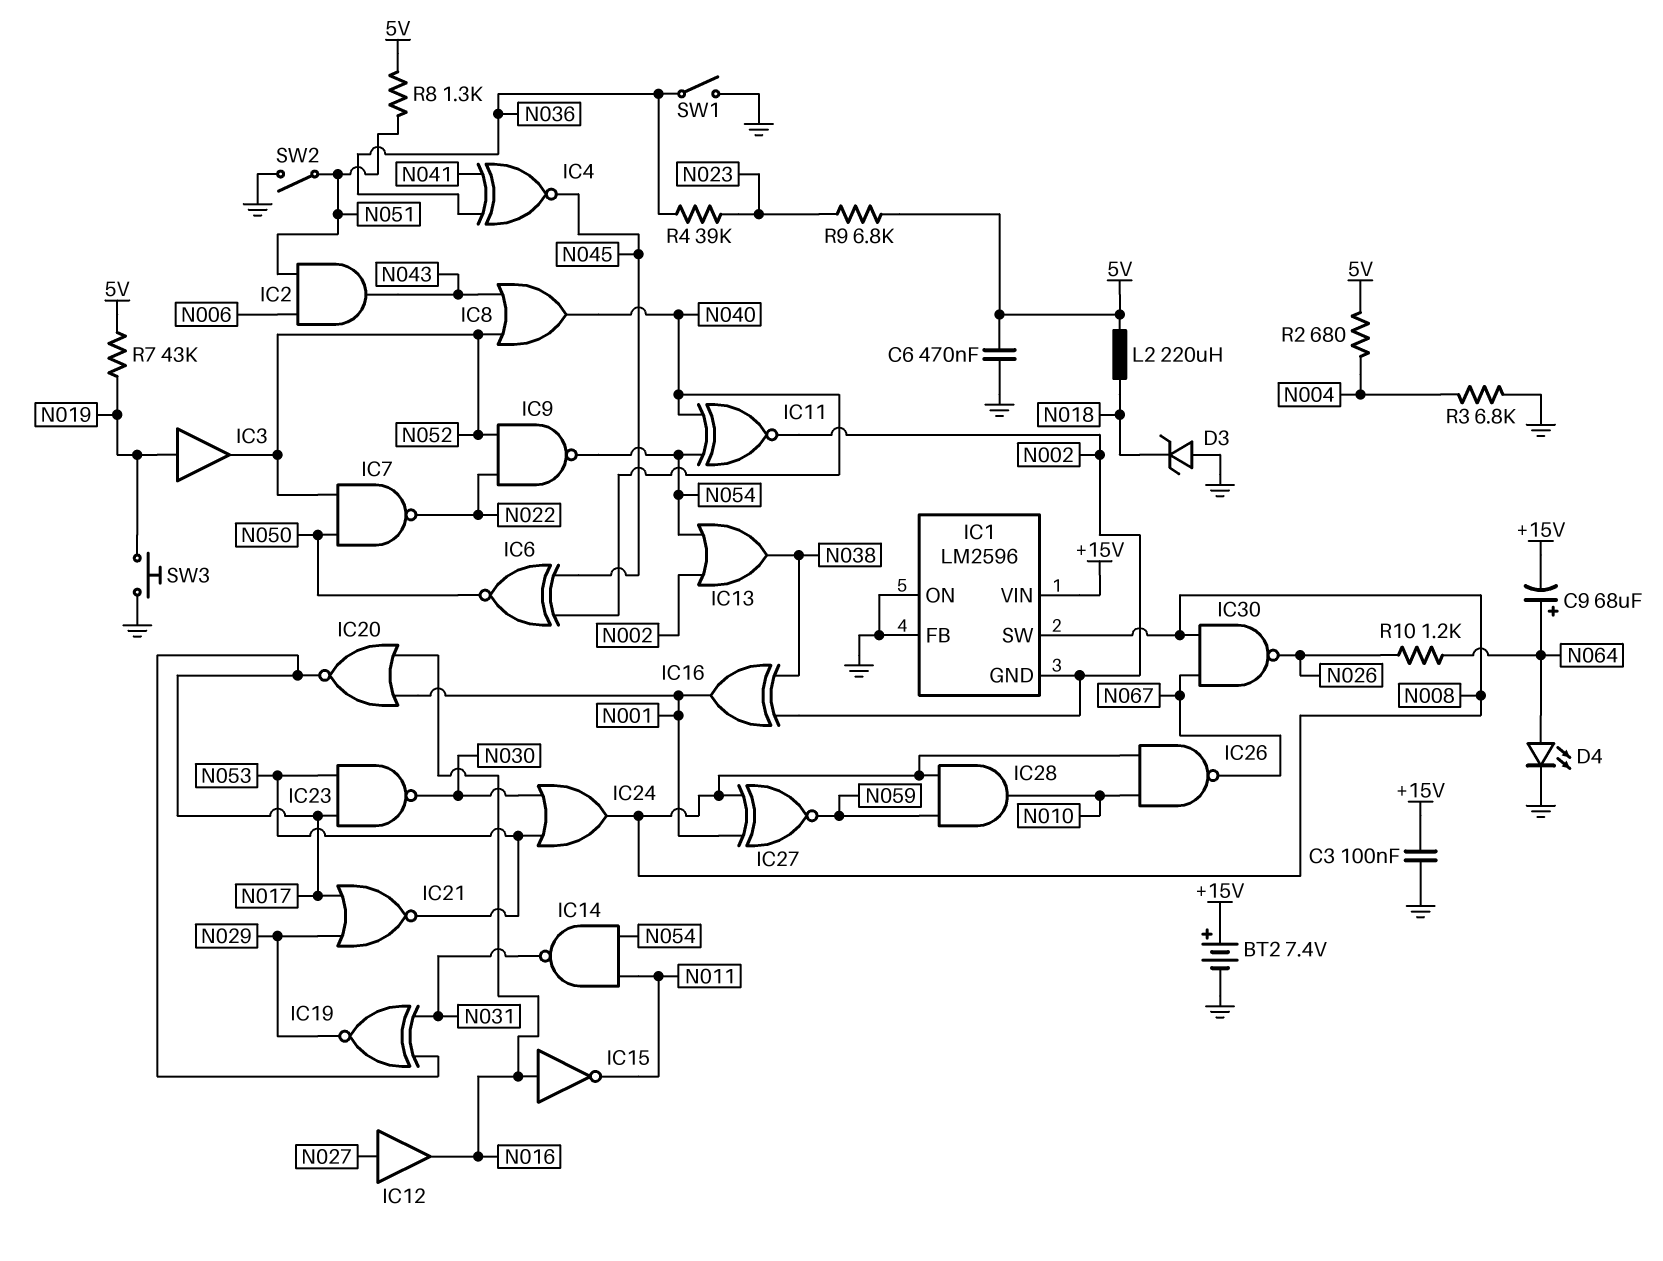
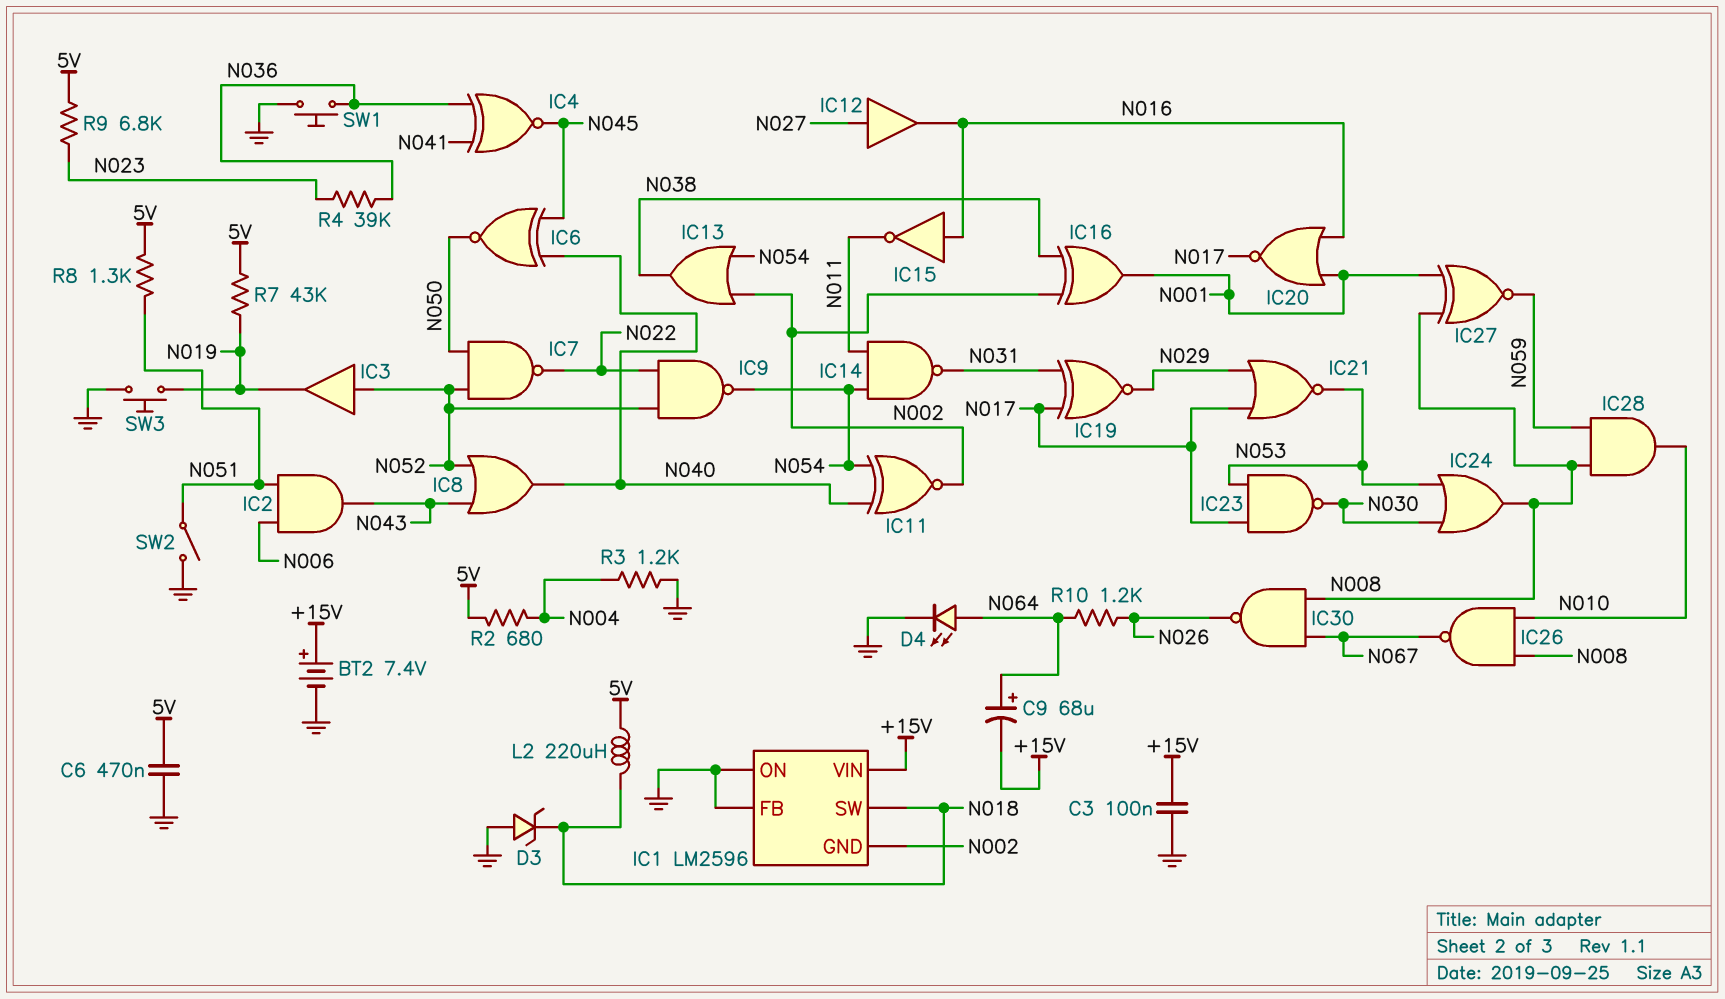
IC1 pin SW: N008 -> N018
IC3: buffer (in N019, out N052) -> buffer (in N052, out N019)
R3: 6.8k (GND, N004) -> 1.2k (GND, N004)
SW1: switch (GND, N036) -> button (GND, N036)

